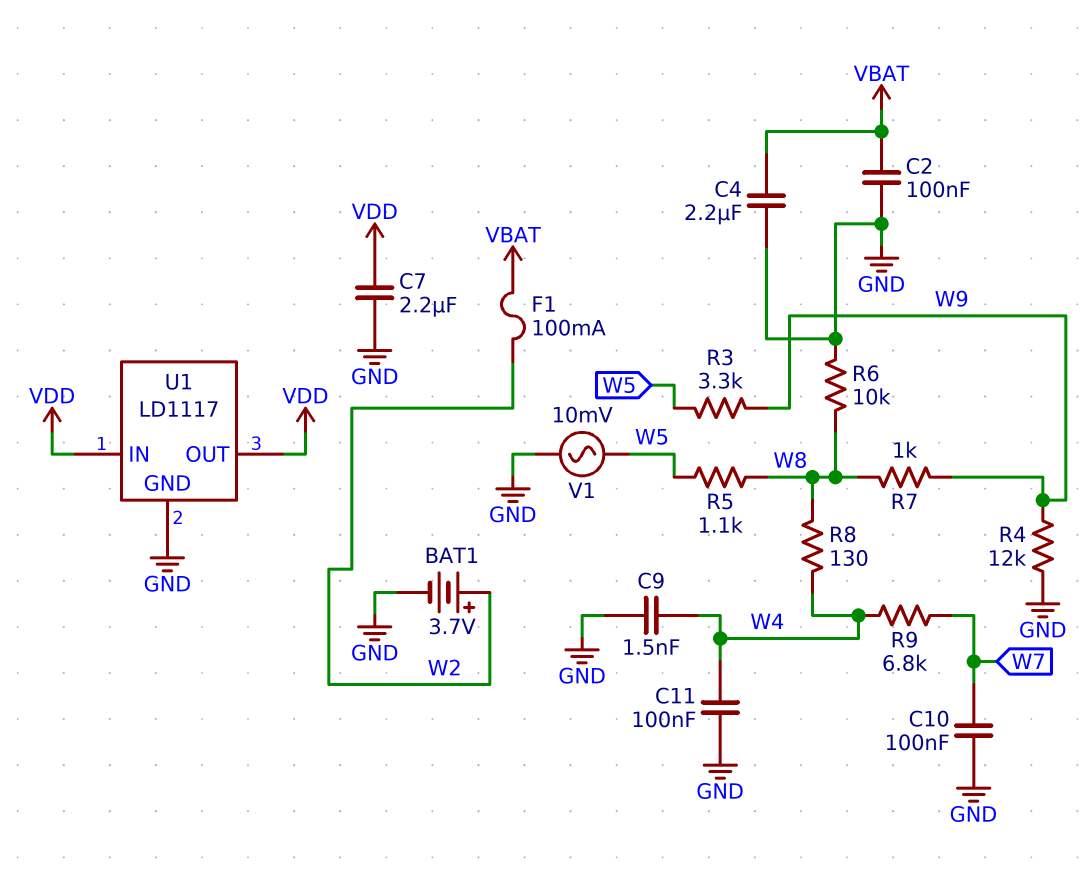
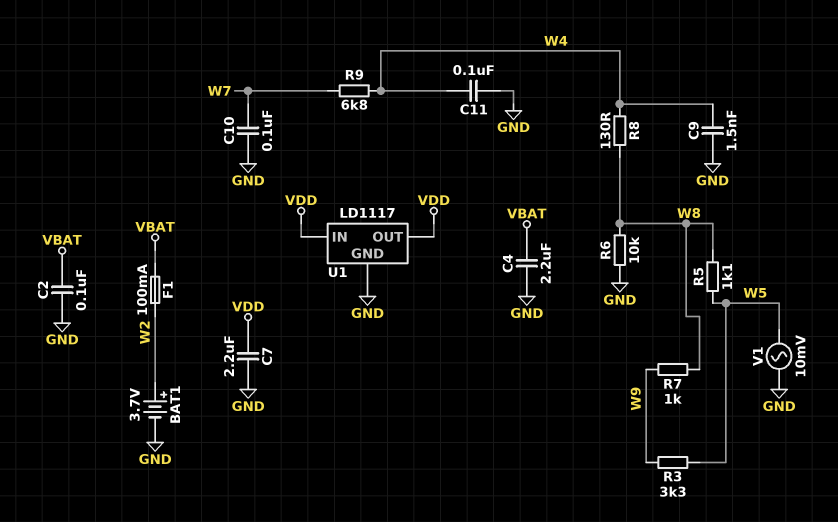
R4: 12k (GND, W9) -> none

